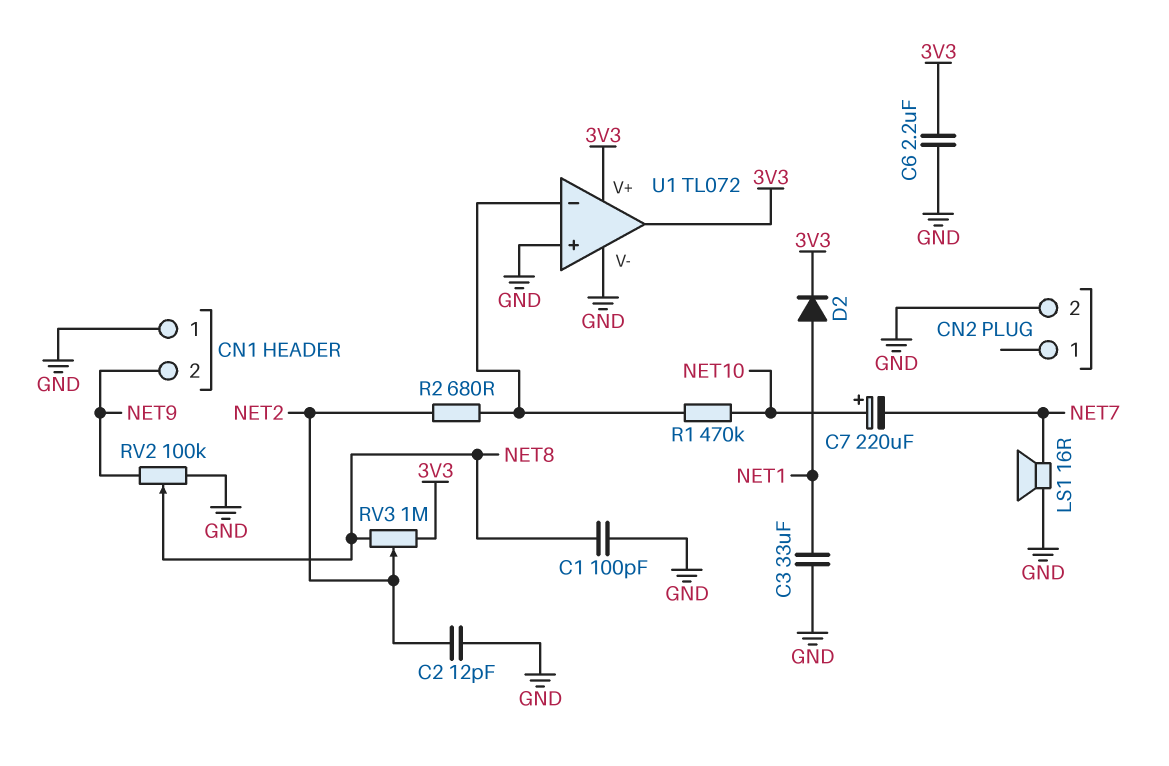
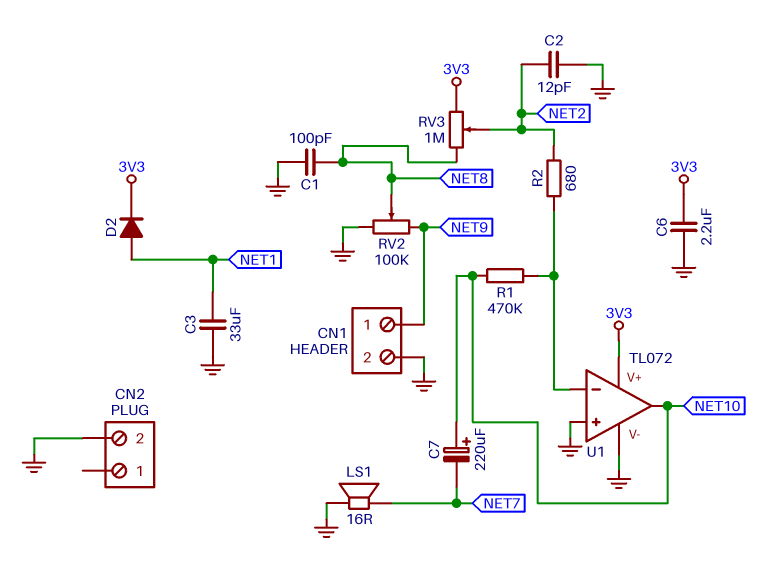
CN1 pin 1: GND -> NET9
CN1 pin 2: NET9 -> GND
U1 pin out: 3V3 -> NET10

